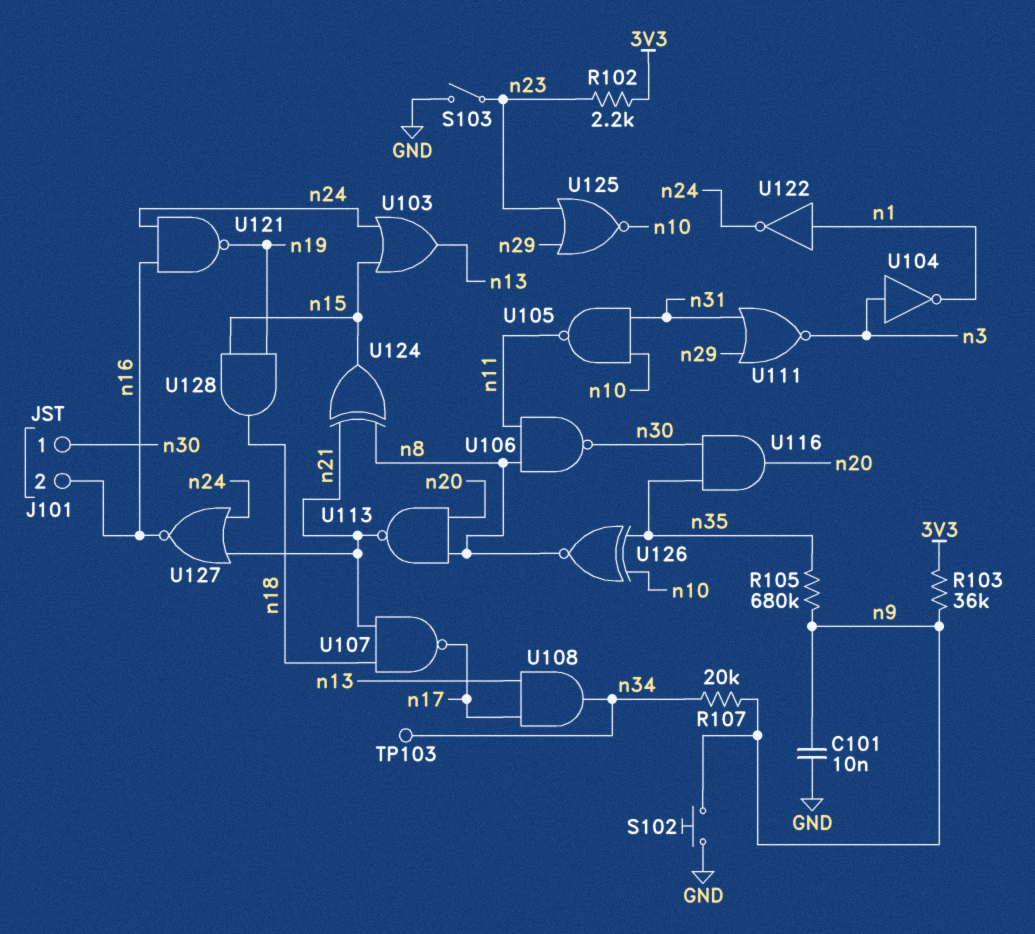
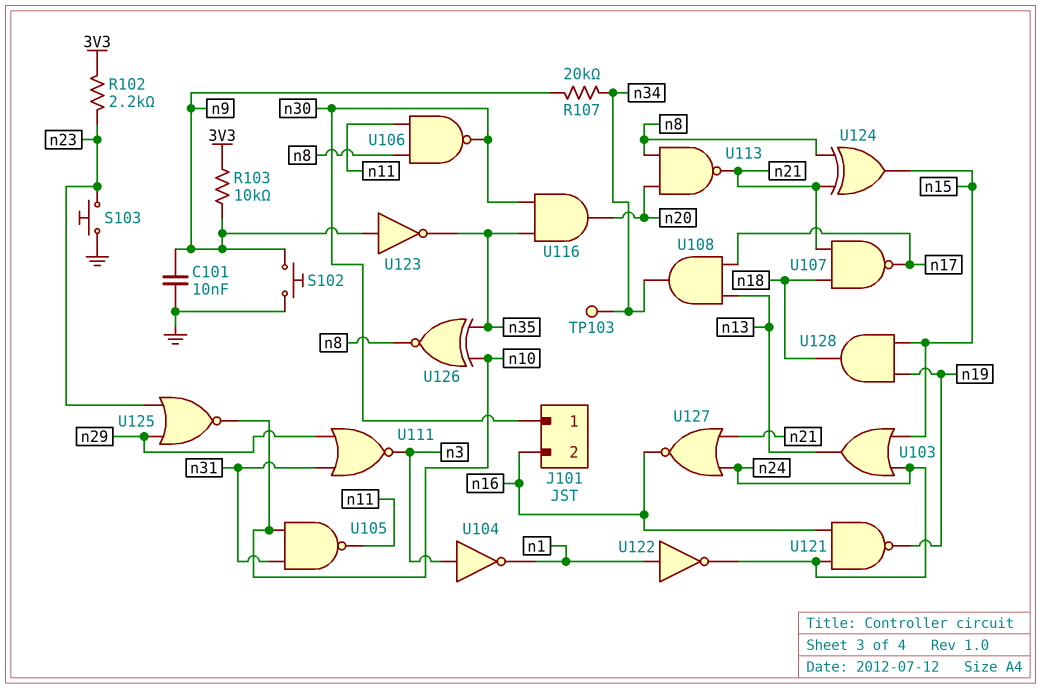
R103: 36k (3V3, n9) -> 10k (3V3, n9)
R105: 680k (n9, n35) -> none
S103: switch (GND, n23) -> button (GND, n23)
U123: none -> NOT (in n9, out n35)

